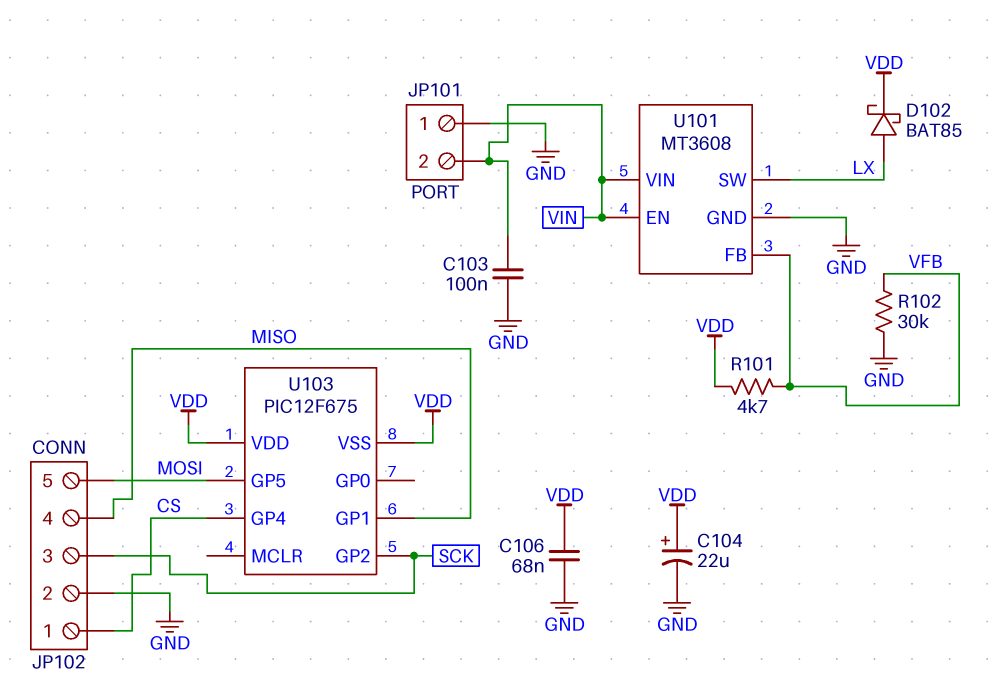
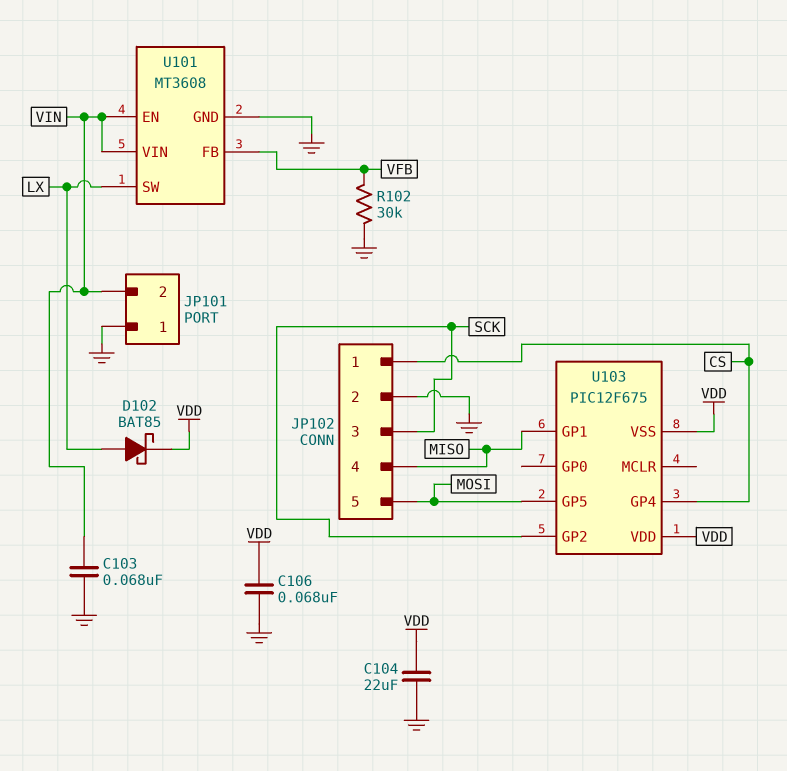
C103: 100nF (GND, VIN) -> 68nF (GND, VIN)
C104: 22uF (plus VDD, minus GND) -> 22uF (GND, VDD)
R101: 4.7k (VDD, VFB) -> none

